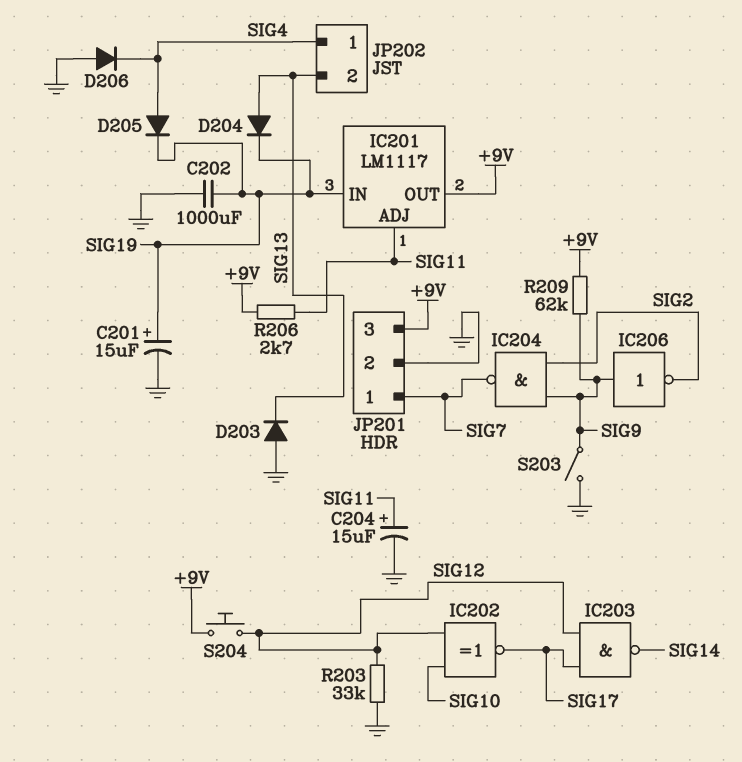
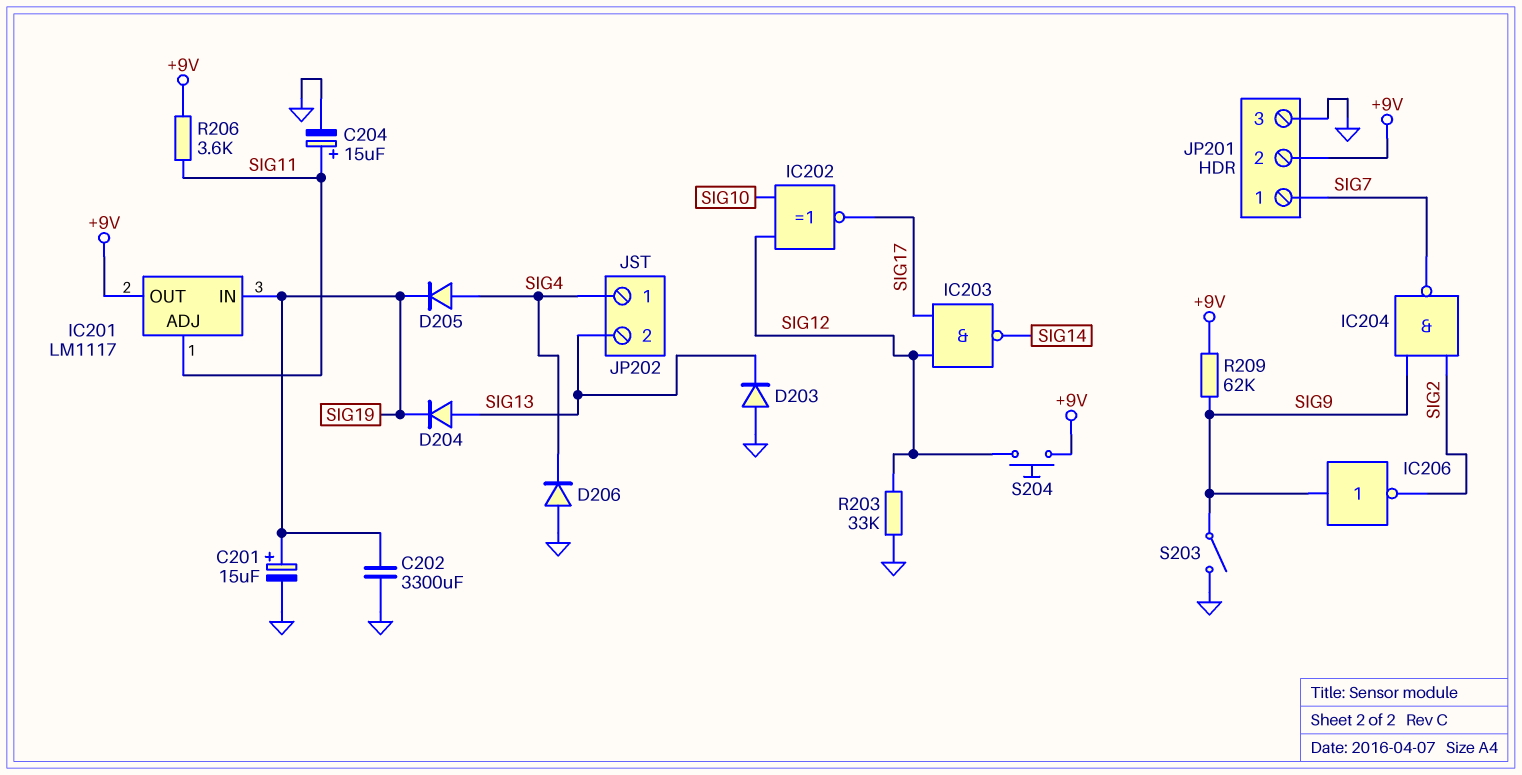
C202: 1000uF (GND, SIG19) -> 3300uF (GND, SIG19)
JP201 pin 2: GND -> +9V
JP201 pin 3: +9V -> GND
R206: 2.7k (+9V, SIG11) -> 3.6k (+9V, SIG11)

